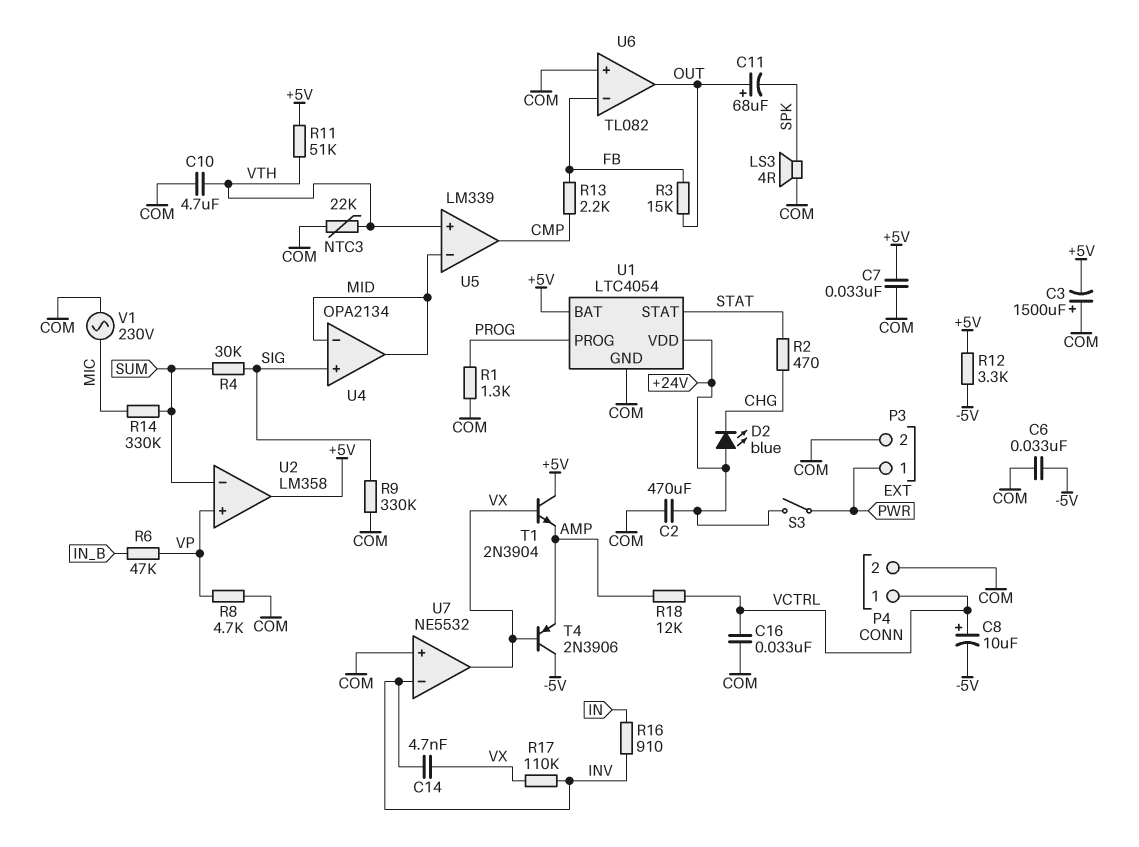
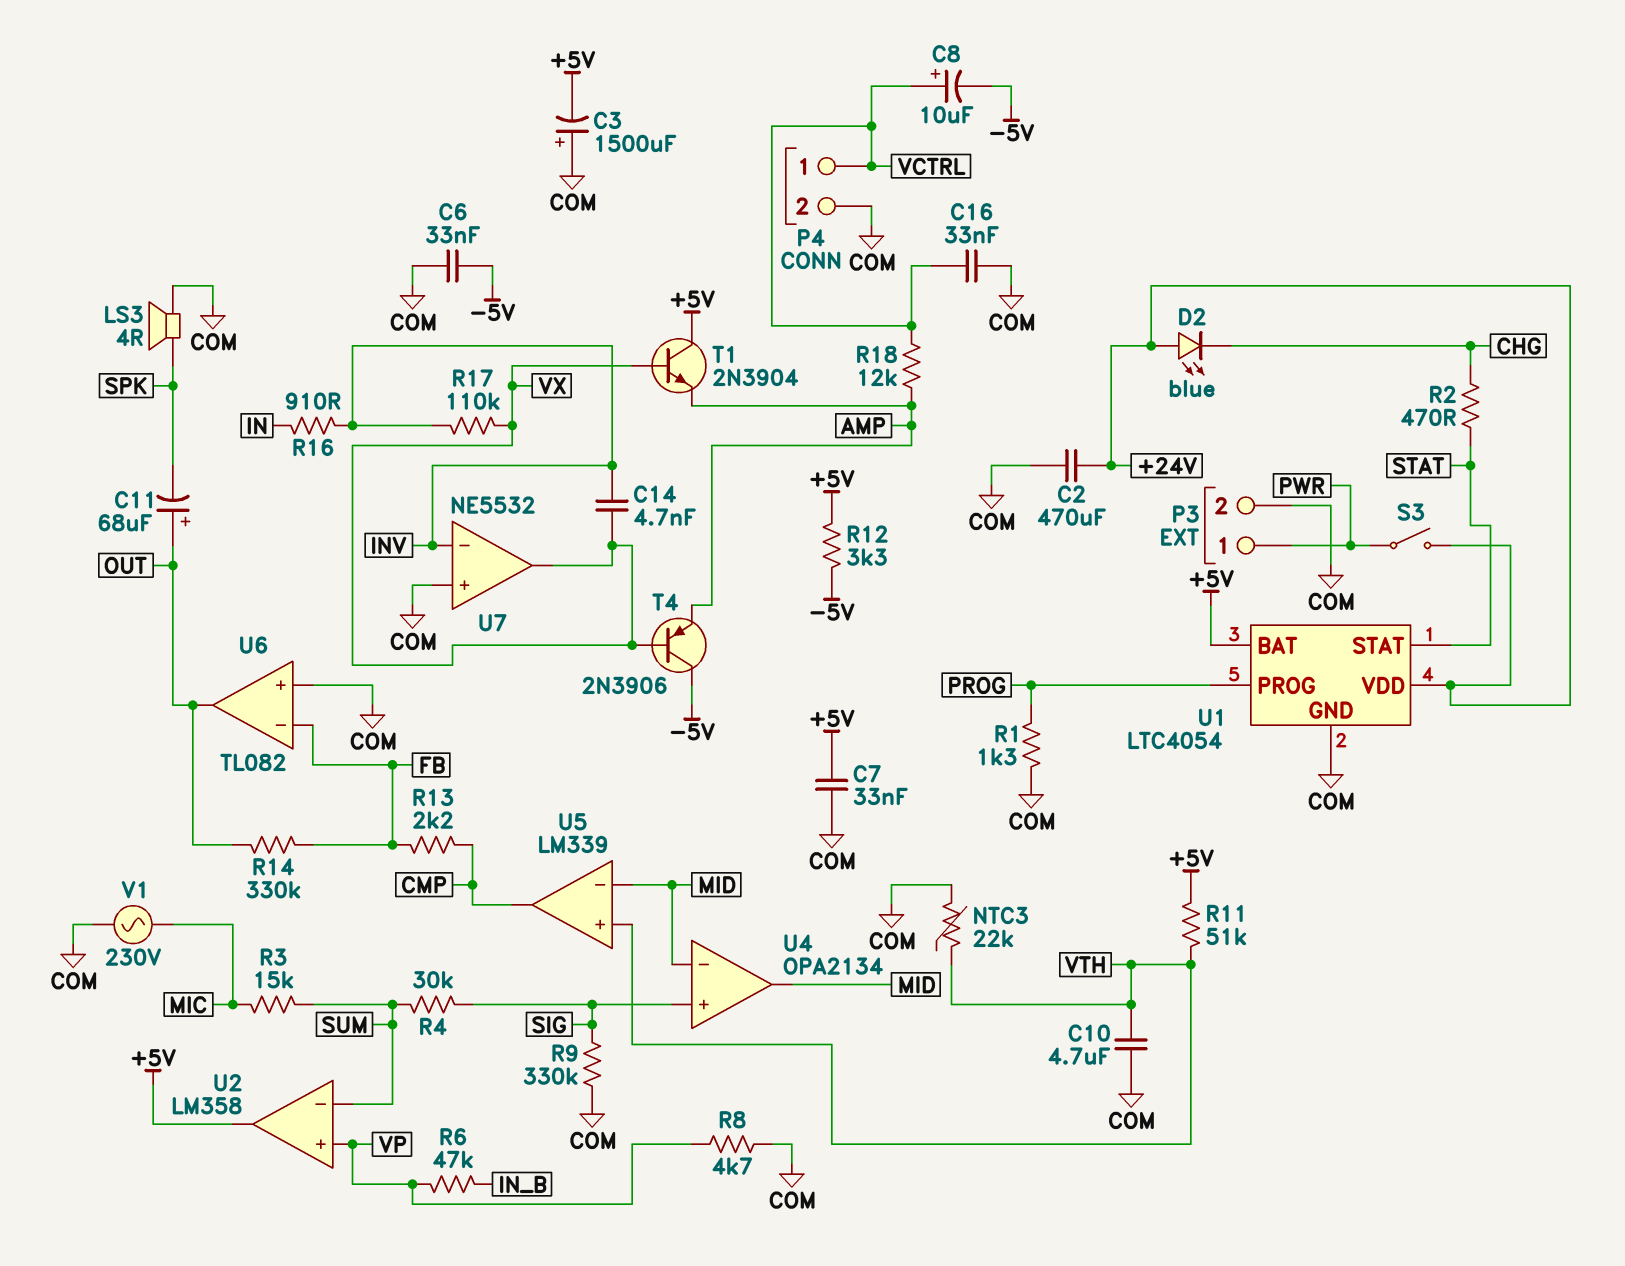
R3: 15k (FB, OUT) -> 15k (MIC, SUM)
R14: 330k (MIC, SUM) -> 330k (FB, OUT)

